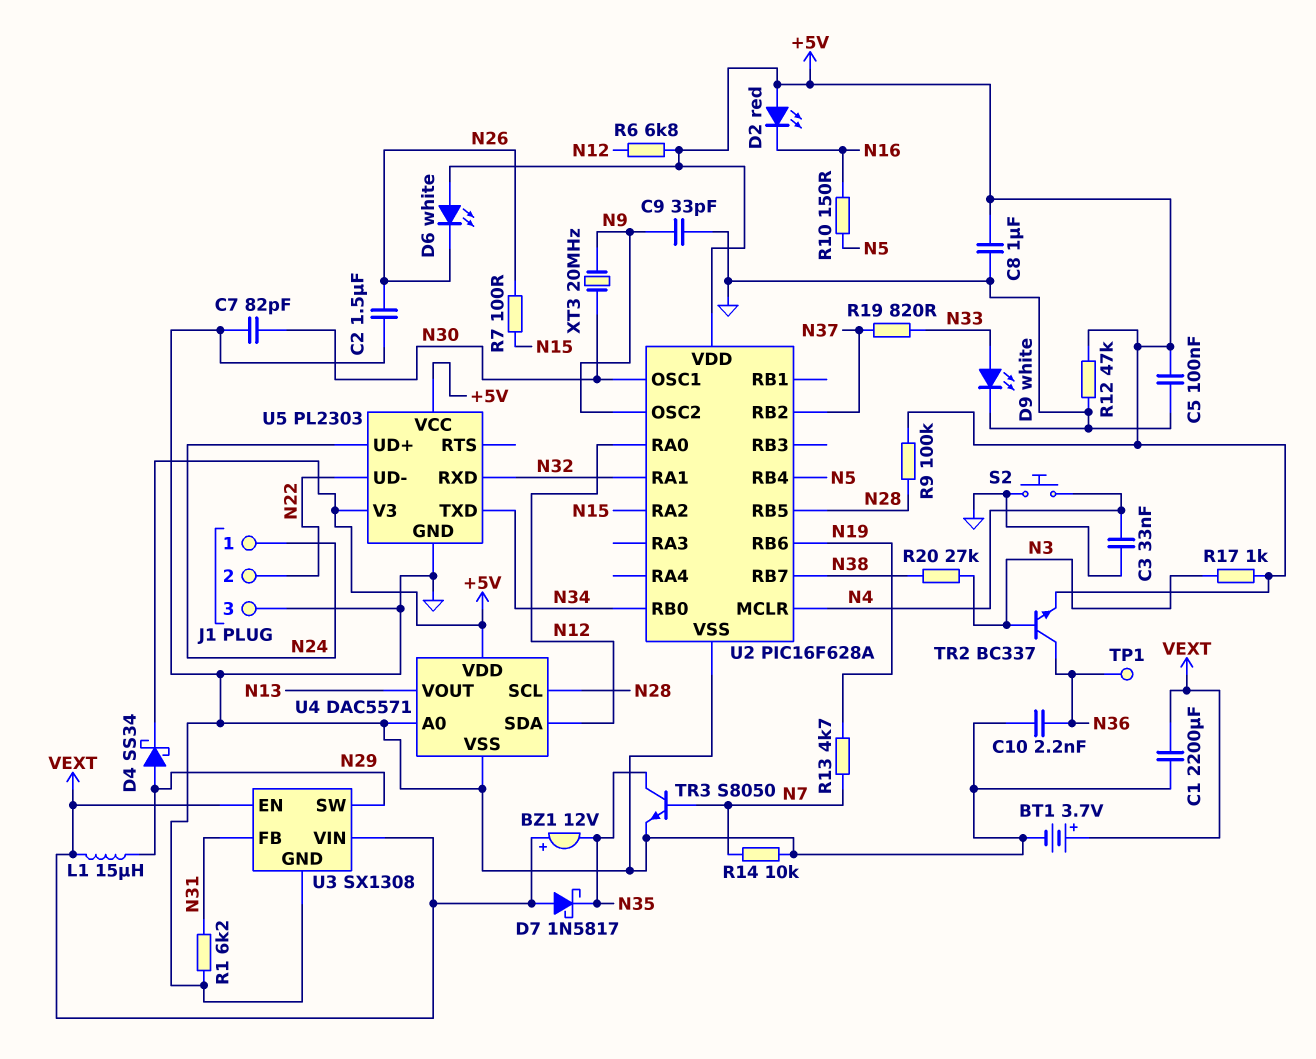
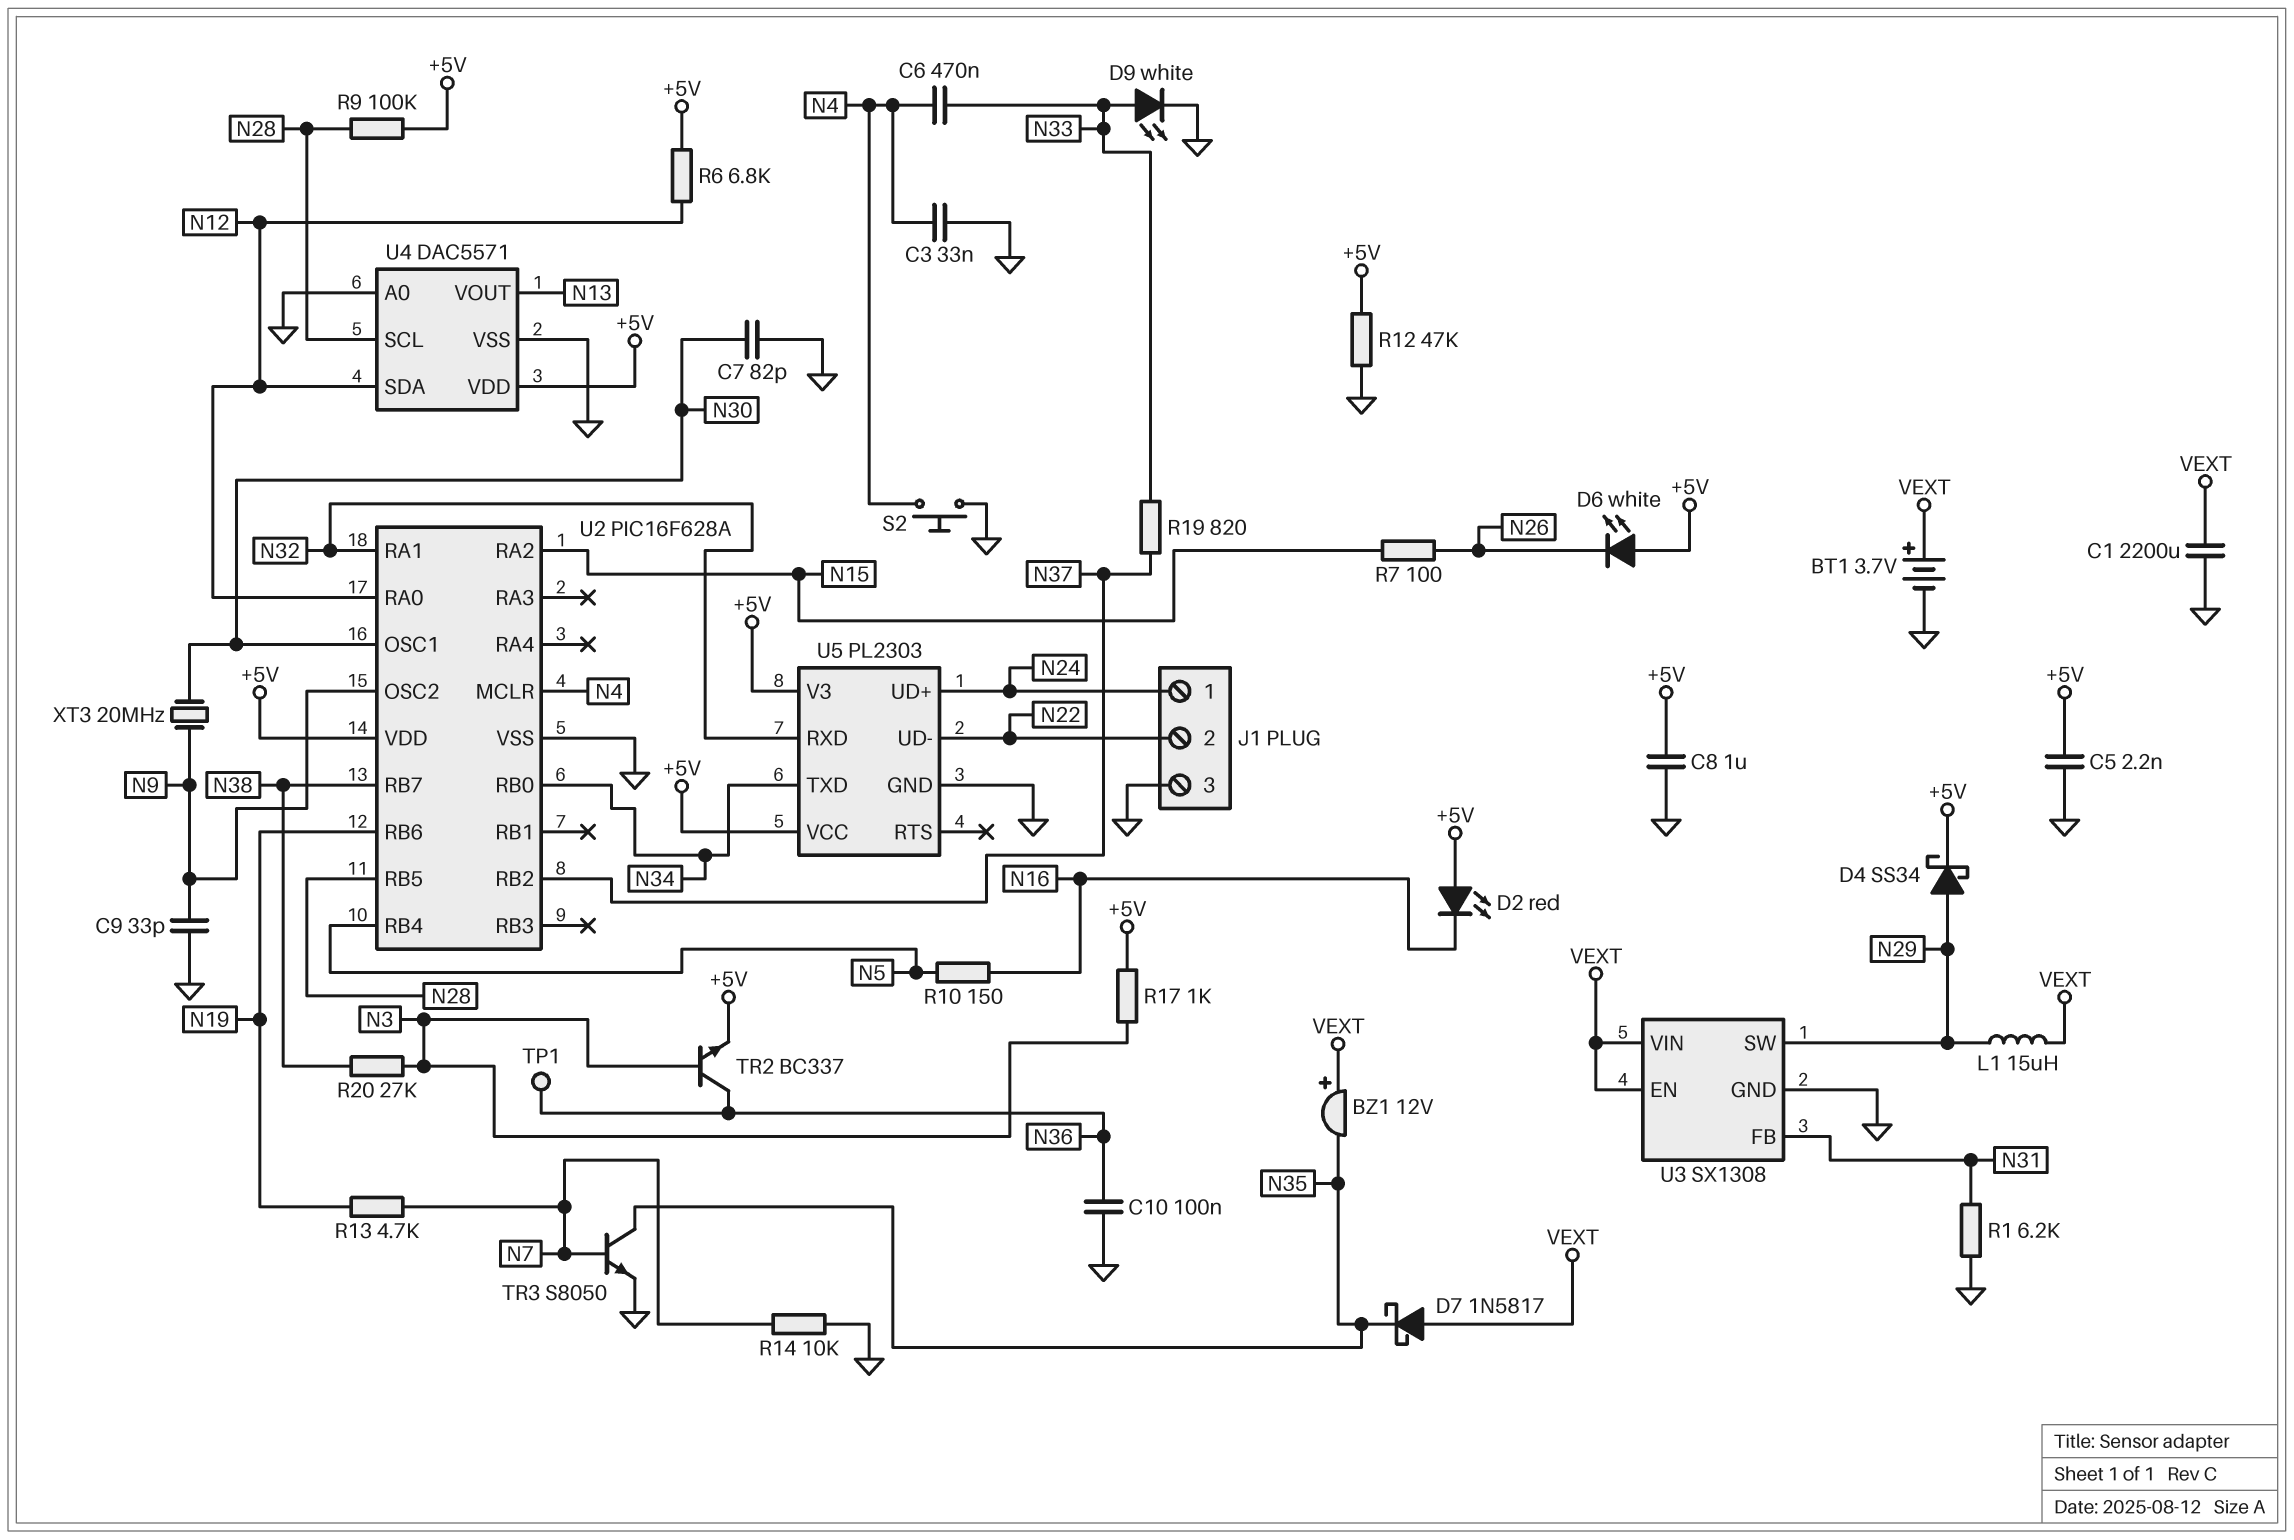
C2: 1.5uF (GND, N26) -> none
C5: 100nF (+5V, GND) -> 2.2nF (+5V, GND)
C6: none -> 470nF (N4, N33)
C10: 2.2nF (GND, N36) -> 100nF (GND, N36)

